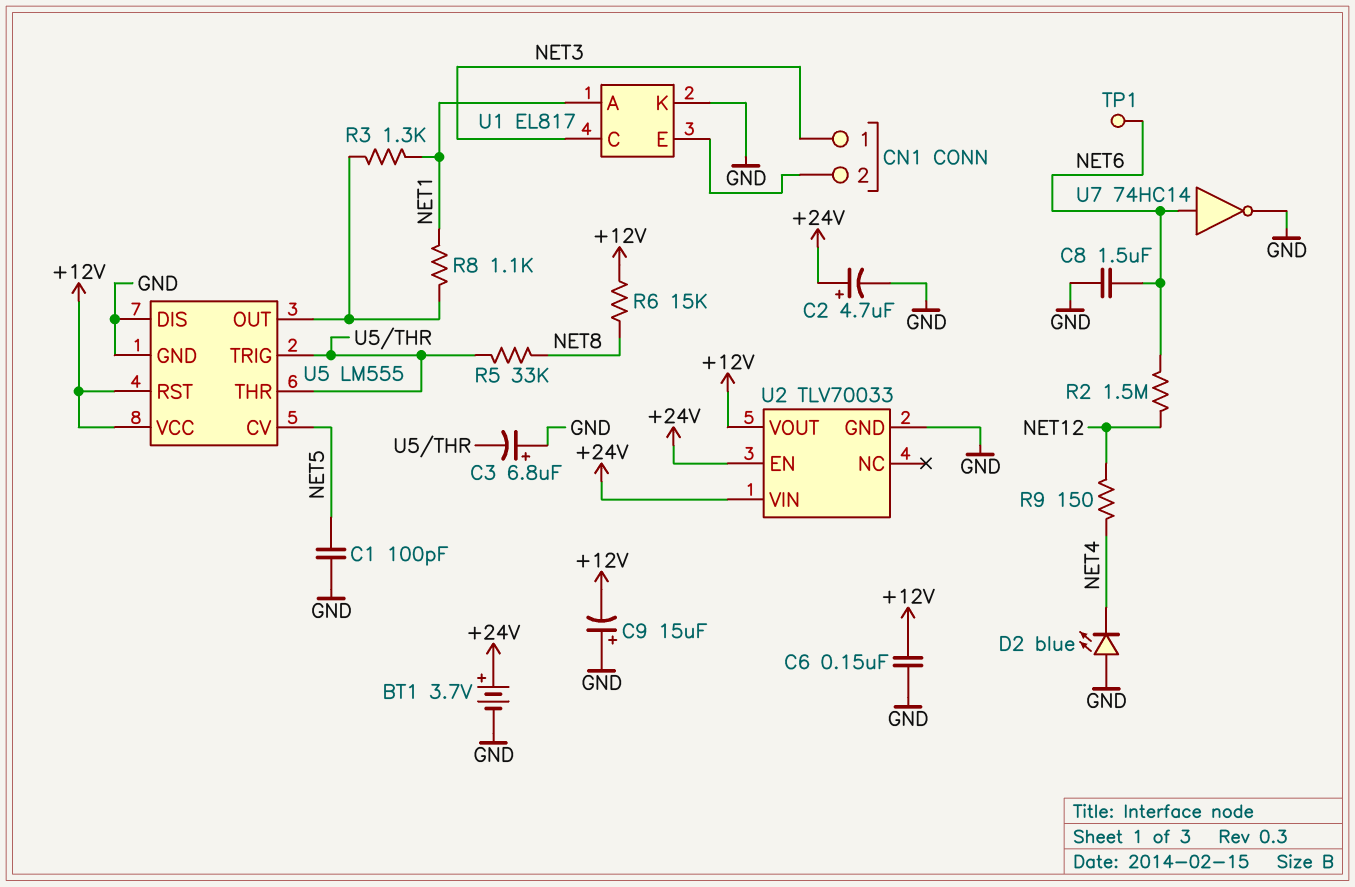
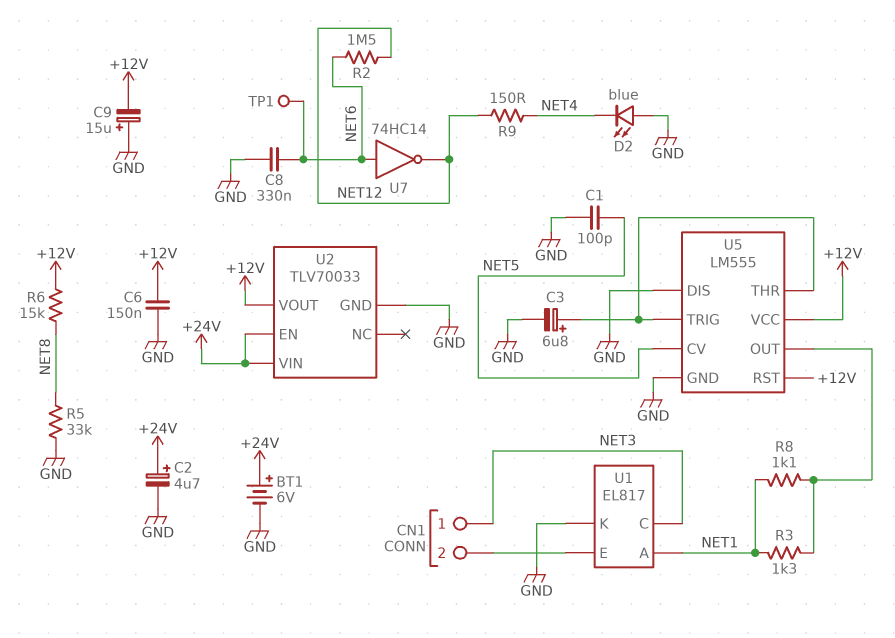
BT1: 3.7V (plus +24V, minus GND) -> 6V (plus +24V, minus GND)
C3: 6.8uF (plus GND, minus U5/THR) -> 6.8uF (plus U5/THR, minus GND)
C8: 1.5uF (GND, NET6) -> 330nF (GND, NET6)
R5: 33k (NET8, U5/THR) -> 33k (GND, NET8)
U7: NOT 74HC14 (in NET6, out GND) -> NOT 74HC14 (in NET6, out NET12)

